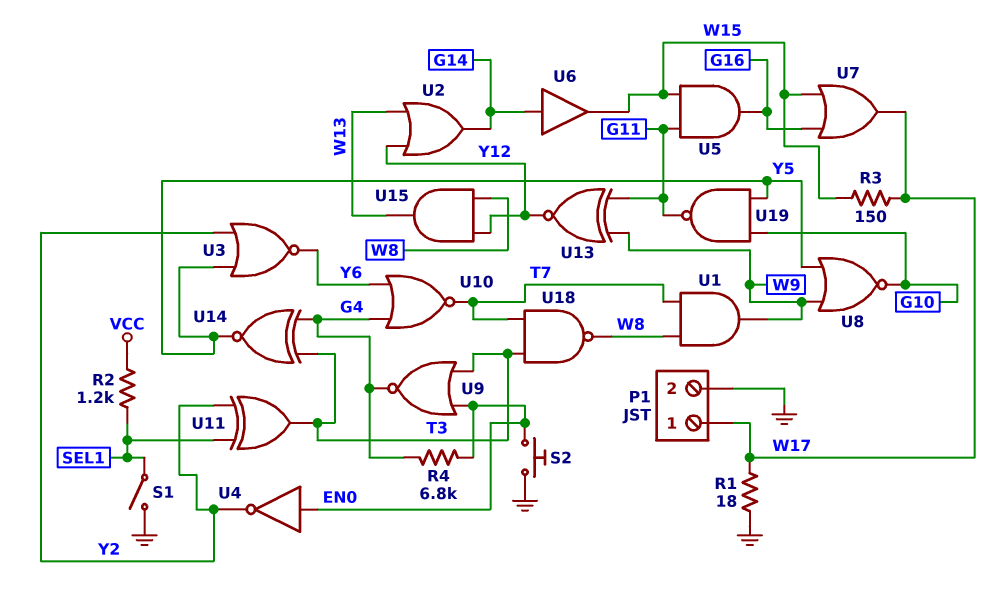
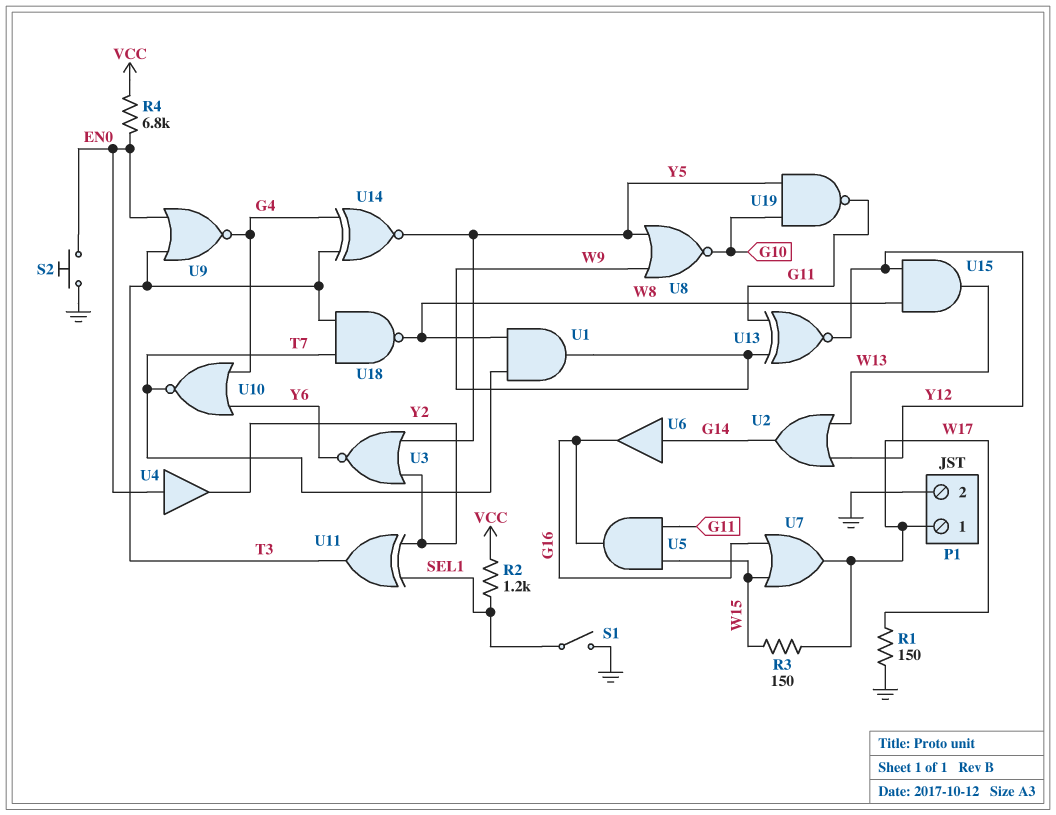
R1: 18 (GND, W17) -> 150 (GND, W17)
R4: 6.8k (EN0, G4) -> 6.8k (EN0, VCC)
U4: NOT (in EN0, out Y2) -> buffer (in EN0, out Y2)
U6: buffer (in G14, out W15) -> buffer (in G14, out G16)

